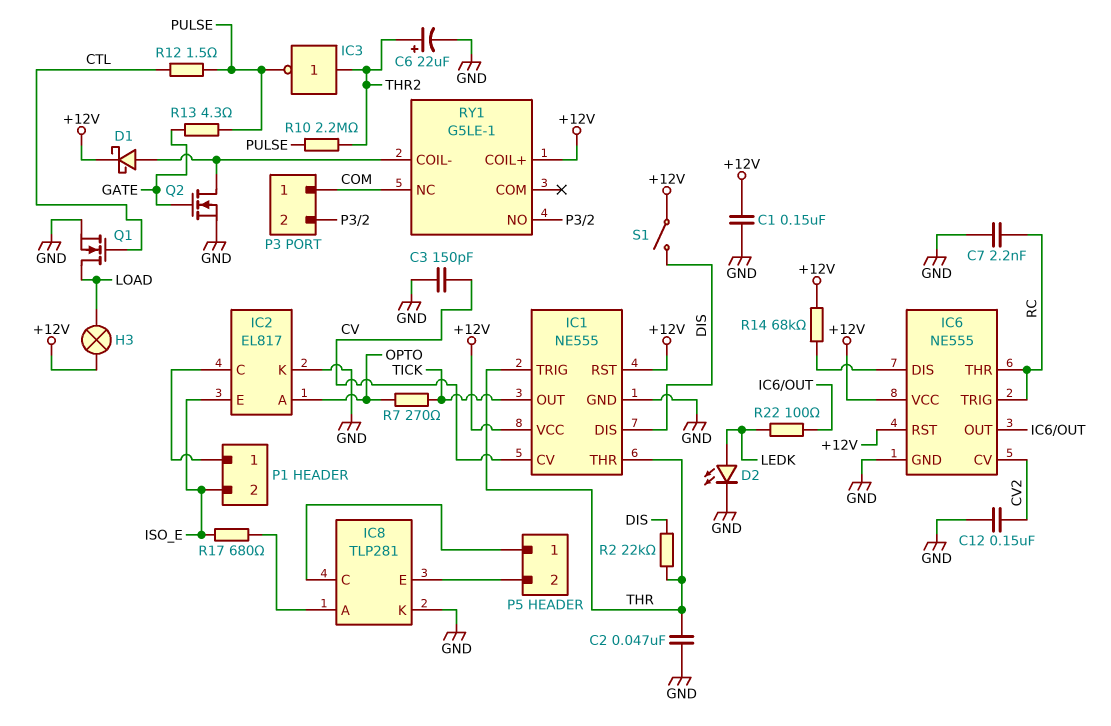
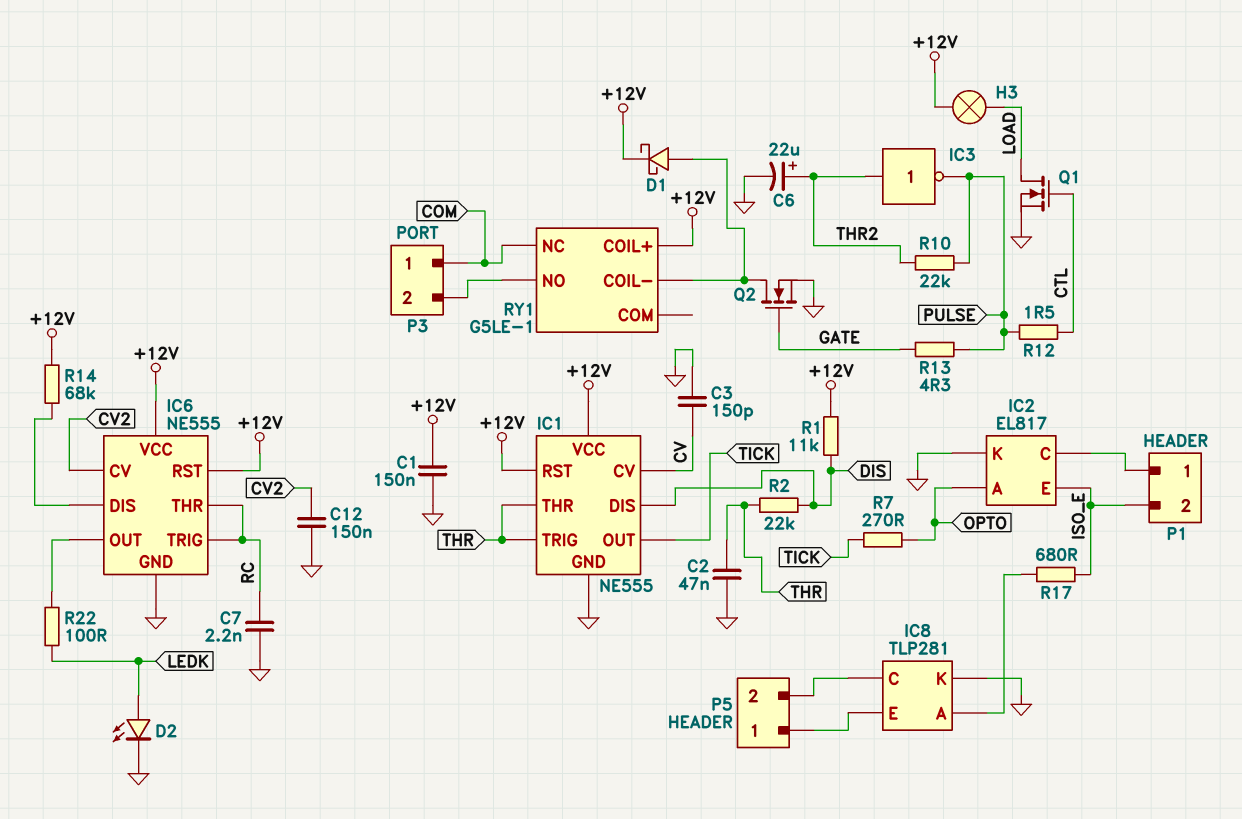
P5 pin 1: IC8/C -> IC8/E
P5 pin 2: IC8/E -> IC8/C
R1: none -> 11k (+12V, DIS)
R10: 2.2M (PULSE, THR2) -> 22k (PULSE, THR2)
S1: switch (+12V, DIS) -> none

